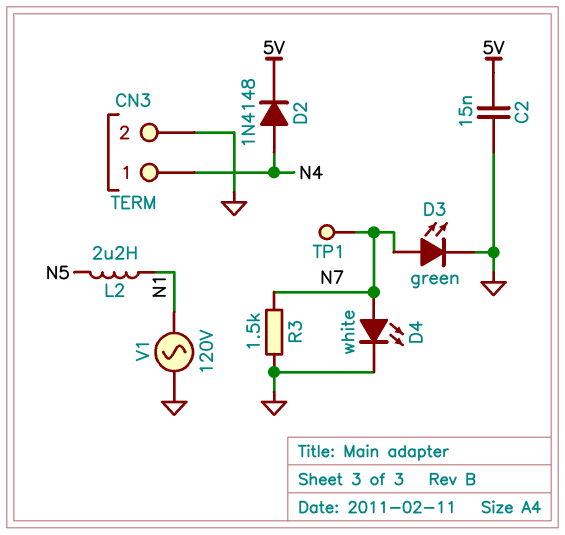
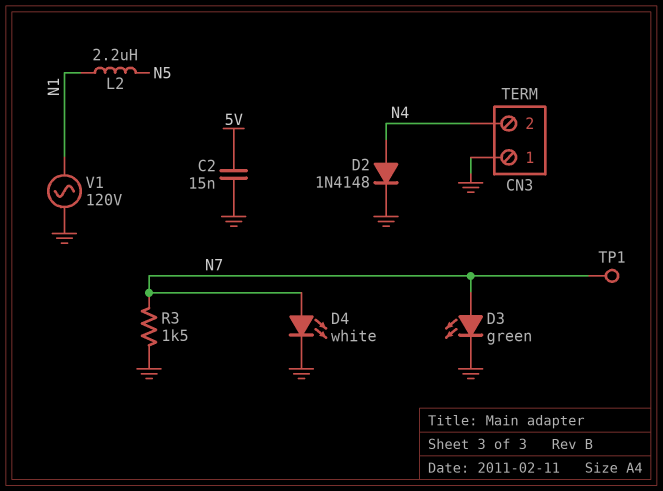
CN3 pin 1: N4 -> GND
CN3 pin 2: GND -> N4
D2: diode 1N4148 (A N4, K 5V) -> diode 1N4148 (A N4, K GND)

